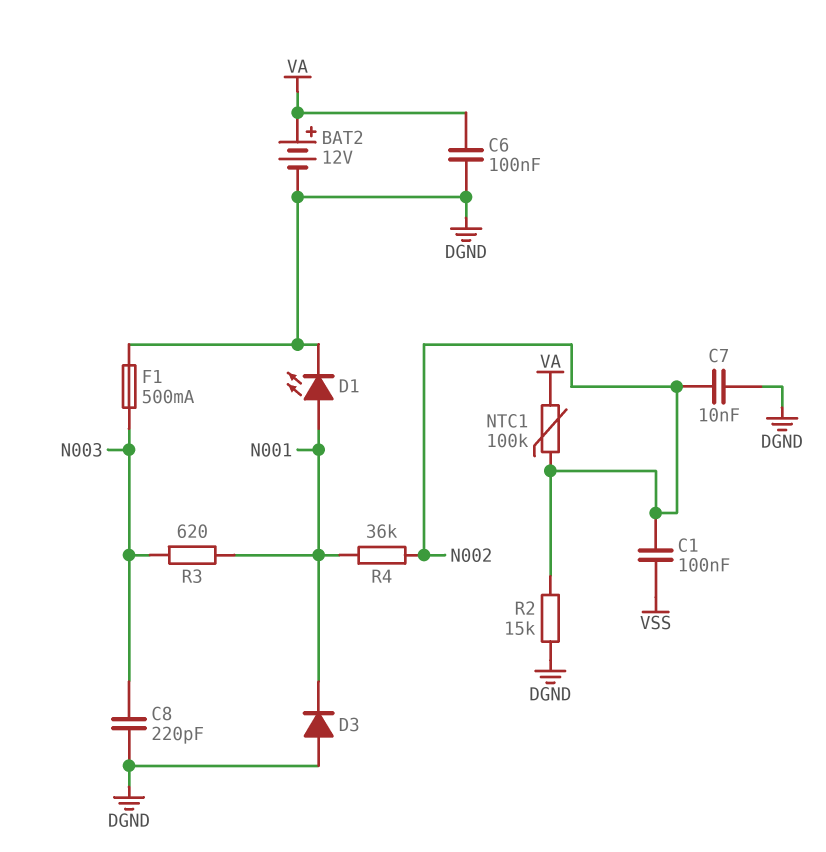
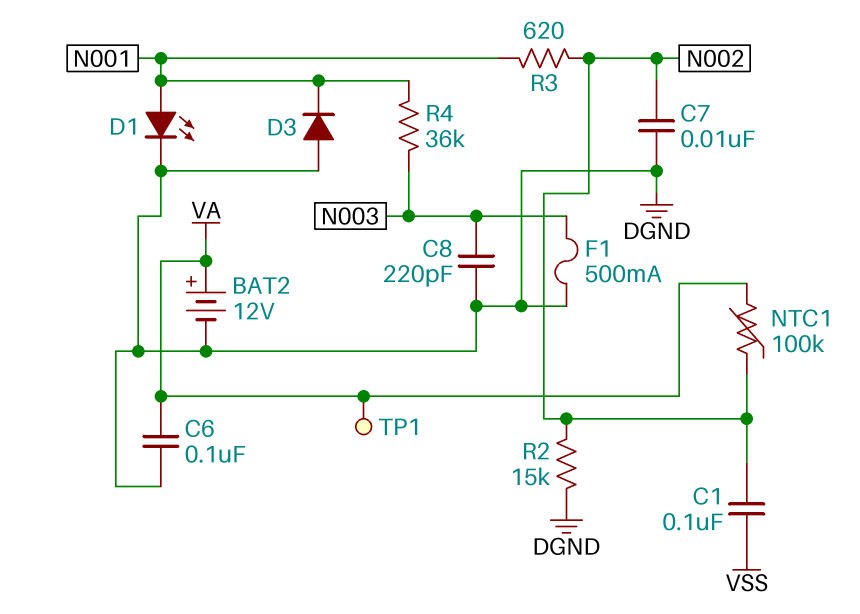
R3: 620 (N001, N003) -> 620 (N001, N002)
R4: 36k (N001, N002) -> 36k (N001, N003)
TP1: none -> test point (VA)

